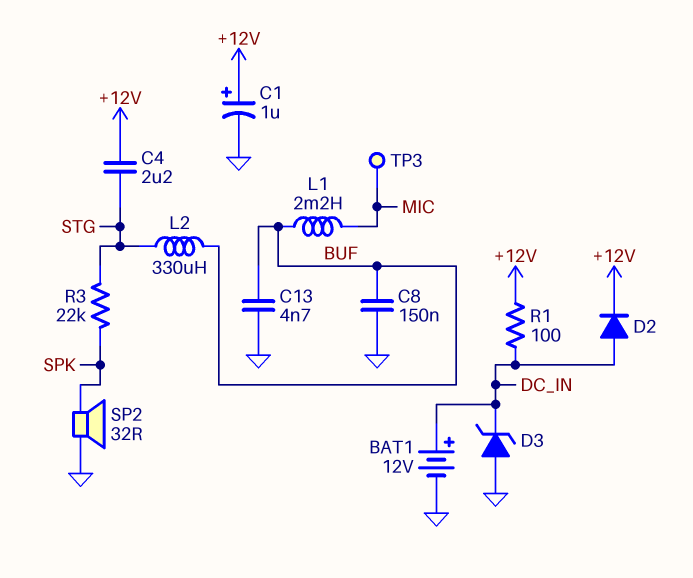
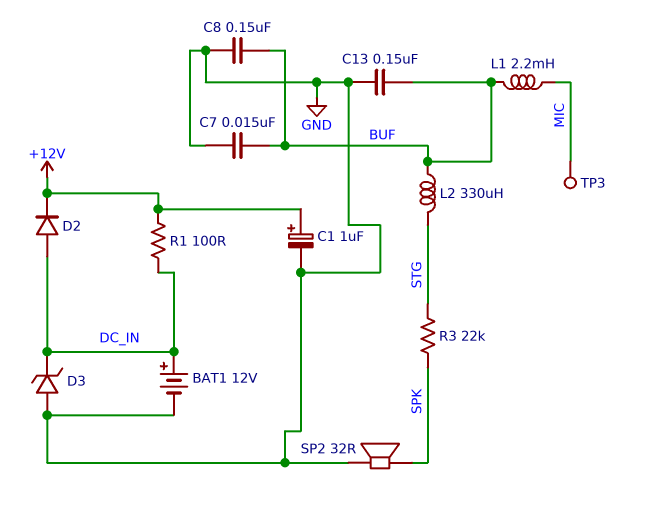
C4: 2.2uF (+12V, STG) -> none
C7: none -> 15nF (BUF, GND)
C13: 4.7nF (BUF, GND) -> 150nF (BUF, GND)

